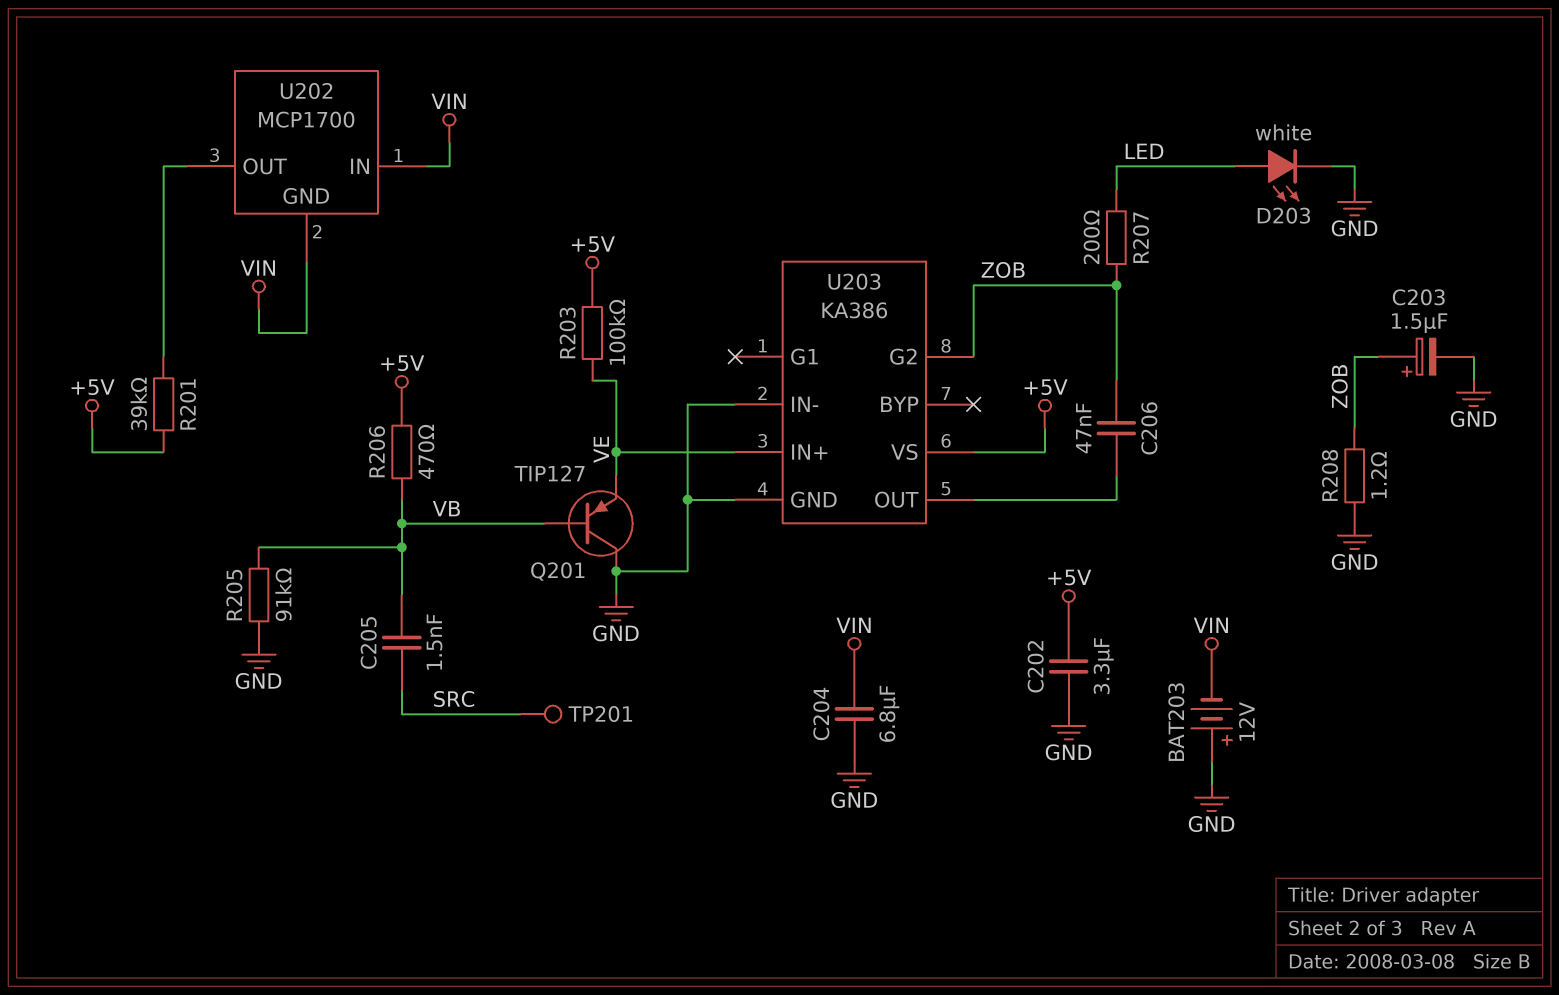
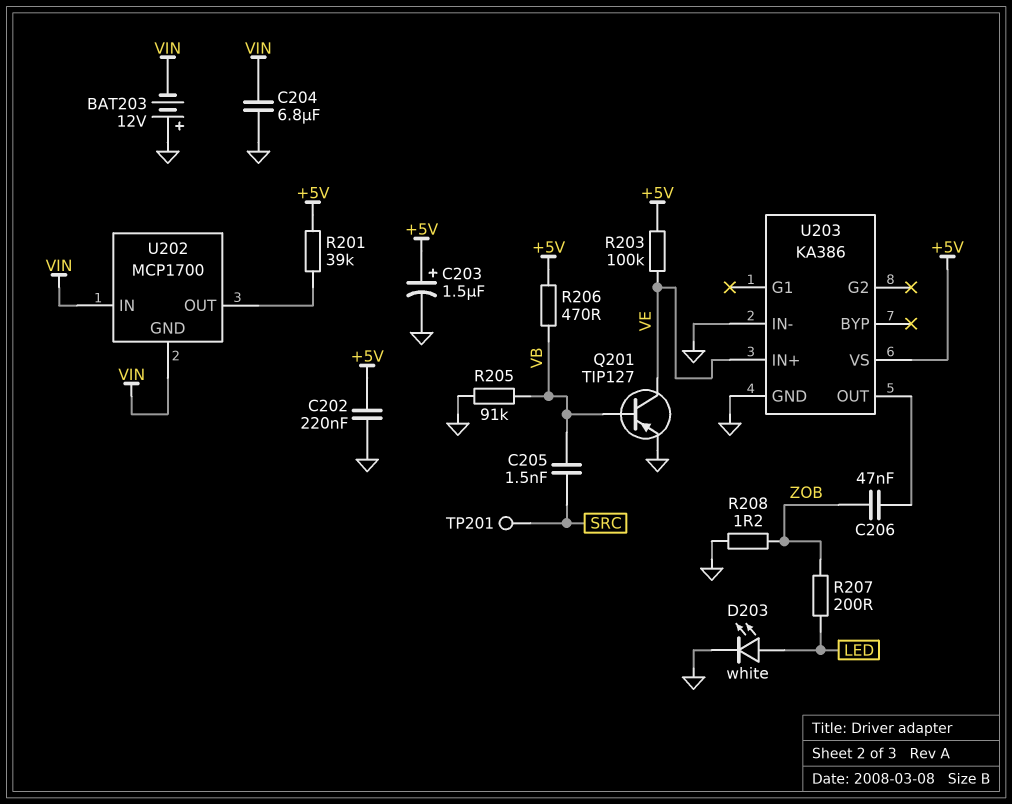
C202: 3.3uF (+5V, GND) -> 220nF (+5V, GND)
C203: 1.5uF (plus ZOB, minus GND) -> 1.5uF (plus +5V, minus GND)
Q201: PNP TIP127 (B VB, C GND, E VE) -> PNP TIP127 (B VB, C VE, E GND)
U203 pin G2: ZOB -> none

